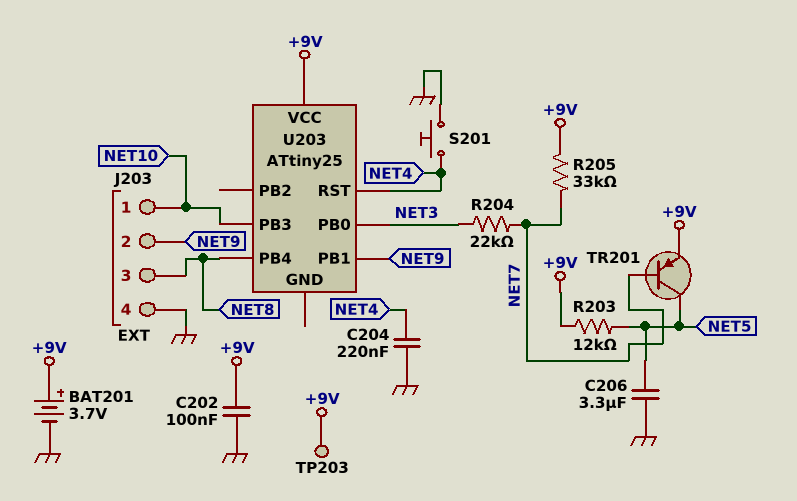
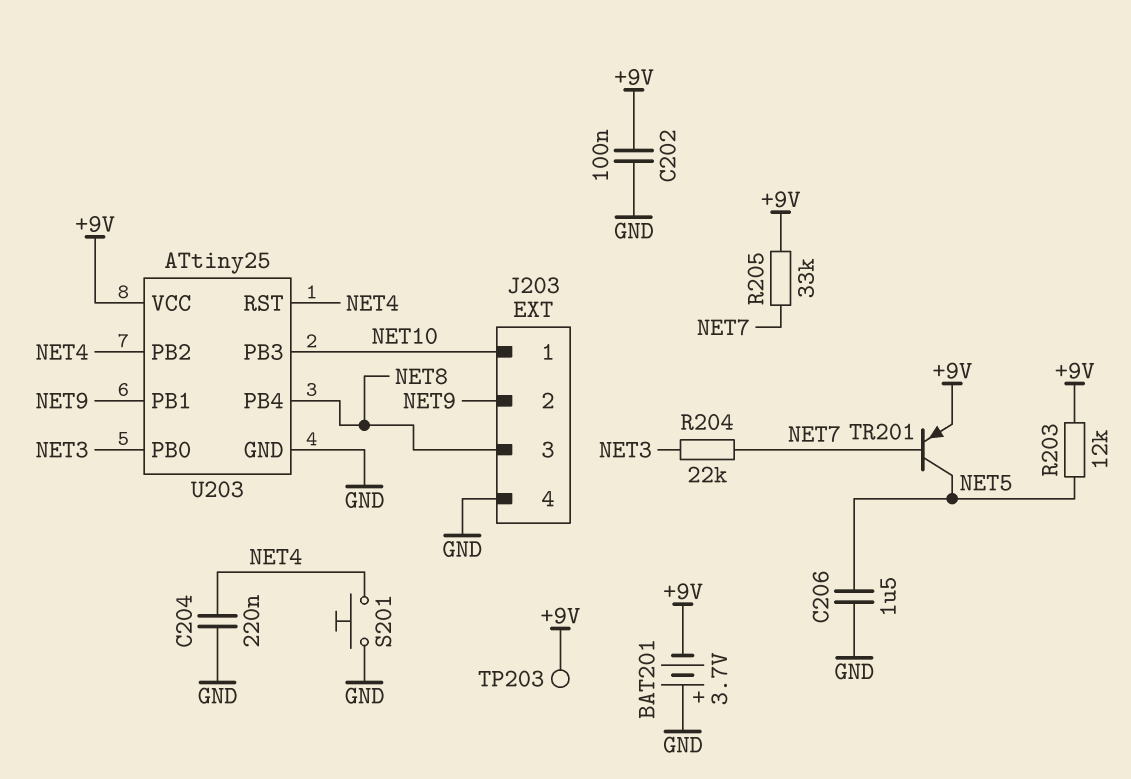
BAT201: 3.7V (plus +9V, minus GND) -> 3.7V (plus GND, minus +9V)
C206: 3.3uF (GND, NET5) -> 1.5uF (GND, NET5)
U203 pin GND: none -> GND
U203 pin PB2: none -> NET4

